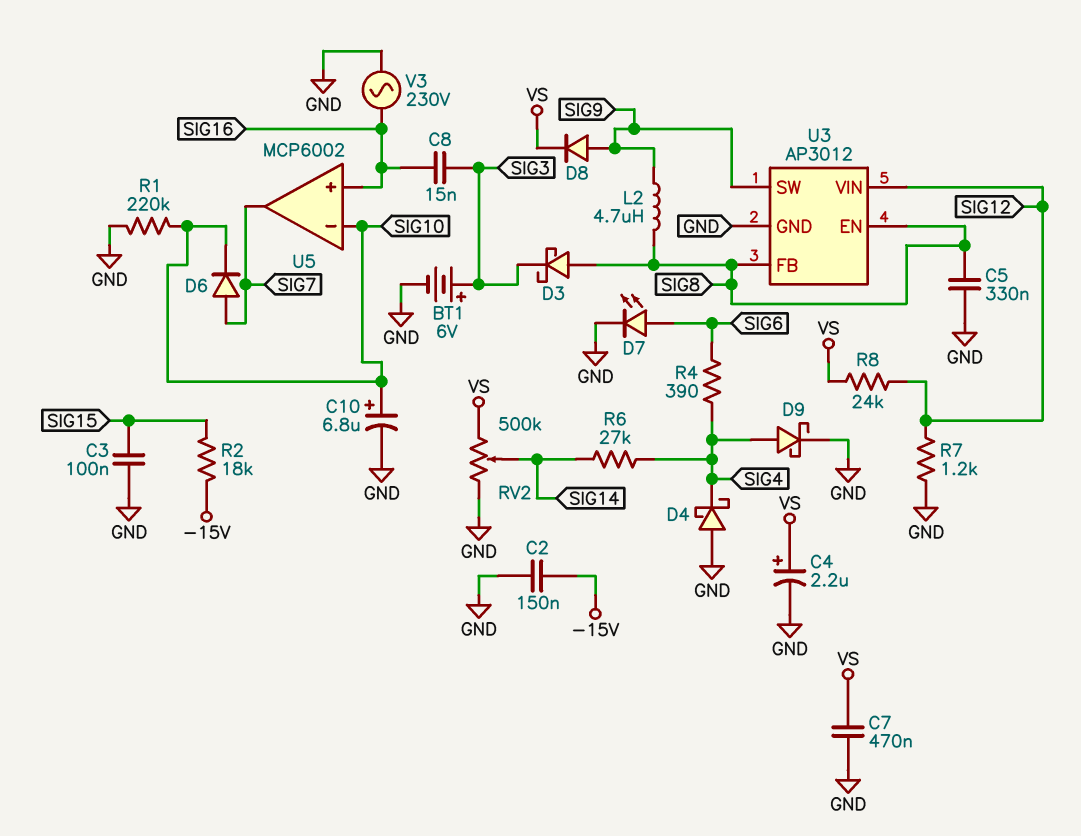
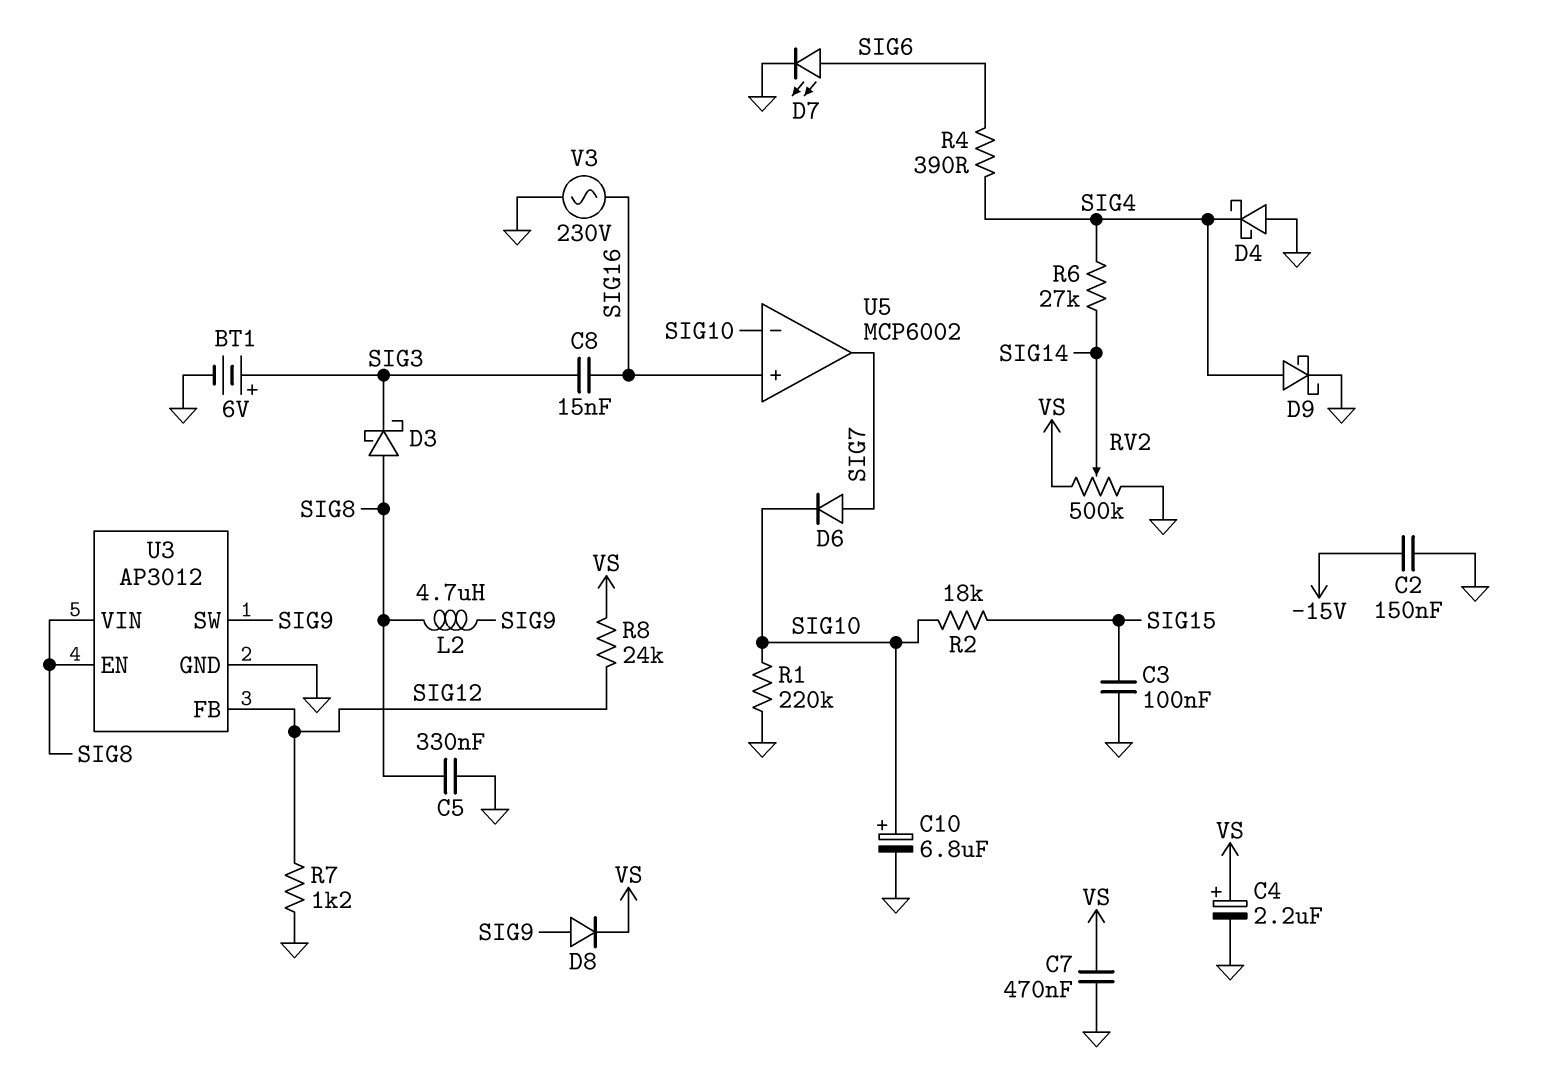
R2: 18k (-15V, SIG15) -> 18k (SIG10, SIG15)
U3 pin FB: SIG8 -> SIG12
U3 pin VIN: SIG12 -> SIG8

